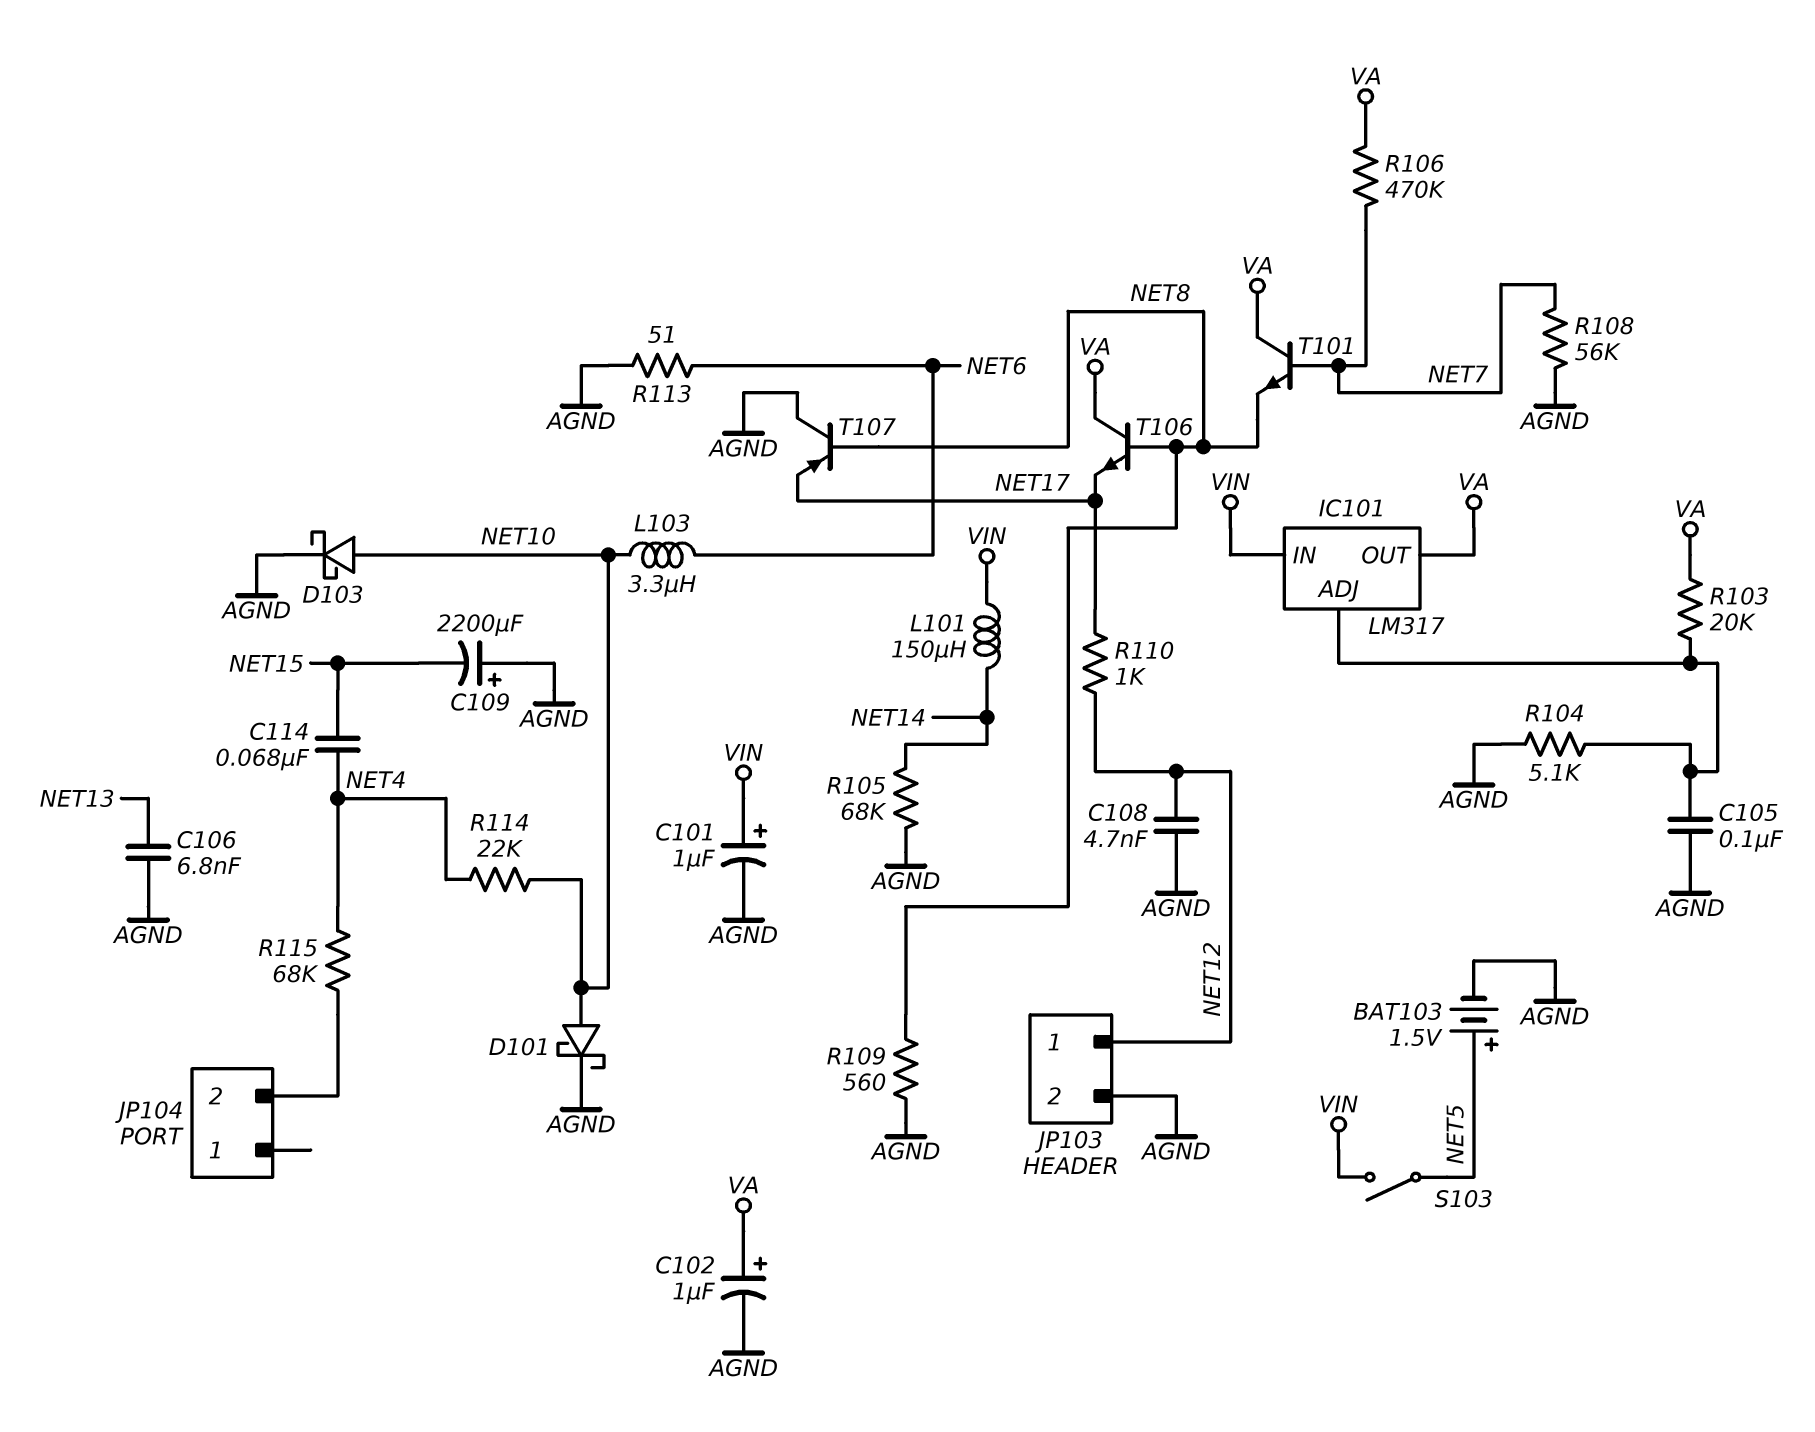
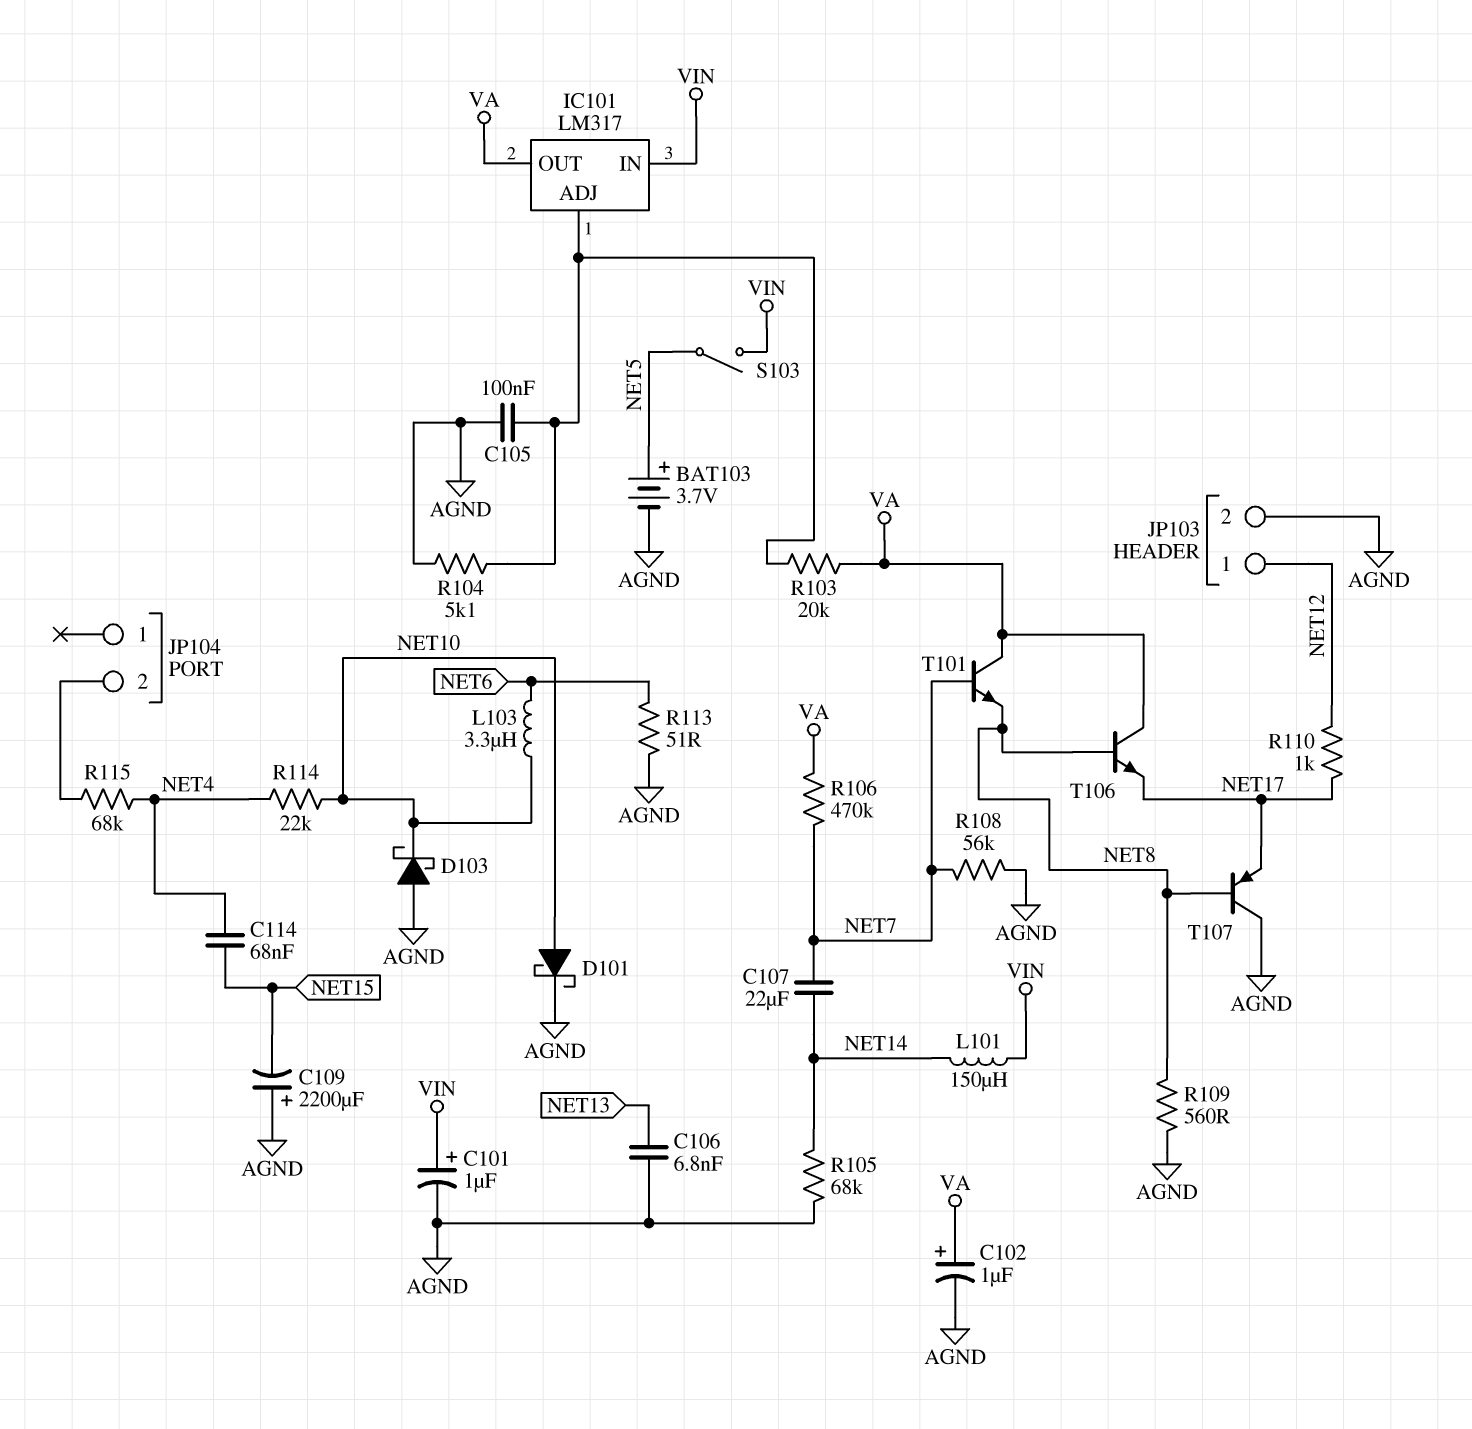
BAT103: 1.5V (plus NET5, minus AGND) -> 3.7V (plus NET5, minus AGND)
C107: none -> 22uF (NET7, NET14)
C108: 4.7nF (AGND, NET12) -> none
D103: schottky (A NET10, K AGND) -> schottky (A AGND, K NET10)

